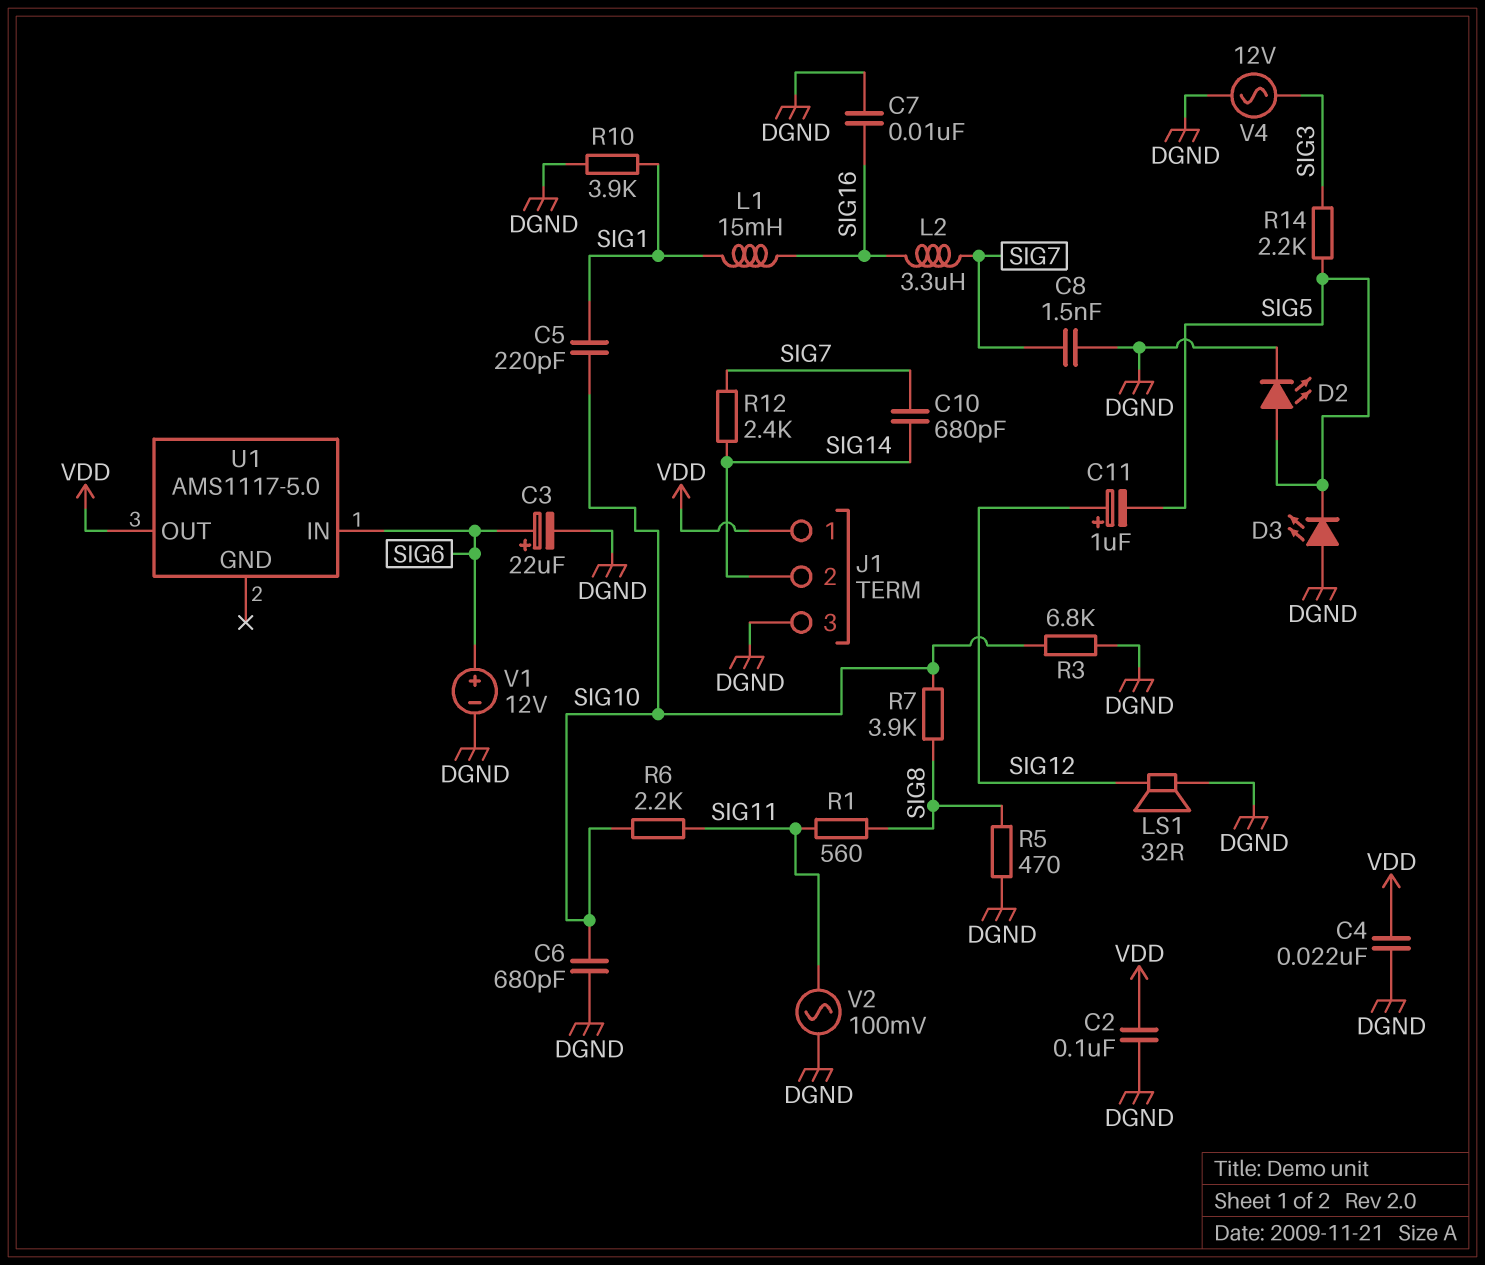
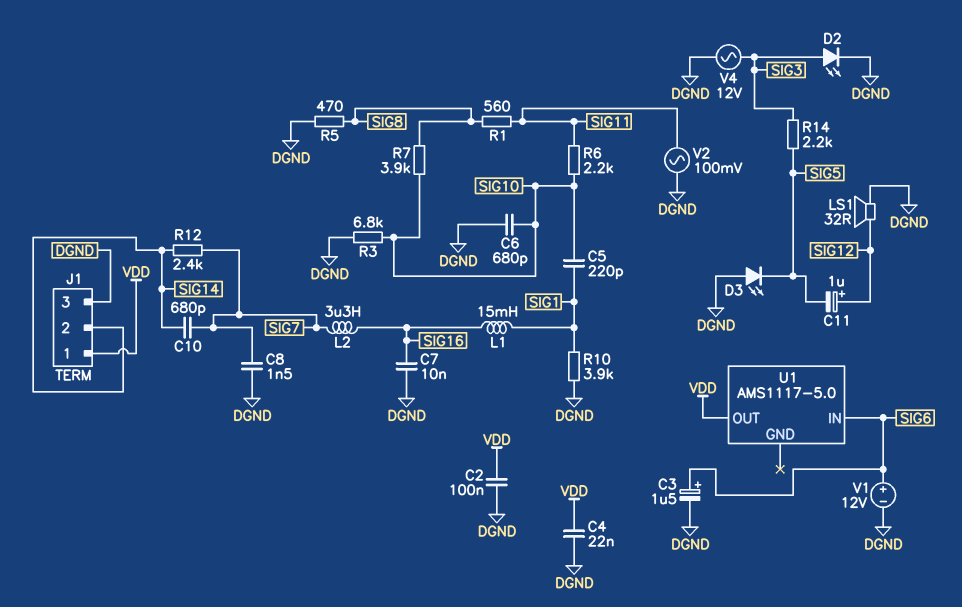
C3: 22uF (plus SIG6, minus DGND) -> 1.5uF (plus SIG6, minus DGND)
D2: LED (A SIG5, K DGND) -> LED (A SIG3, K DGND)

